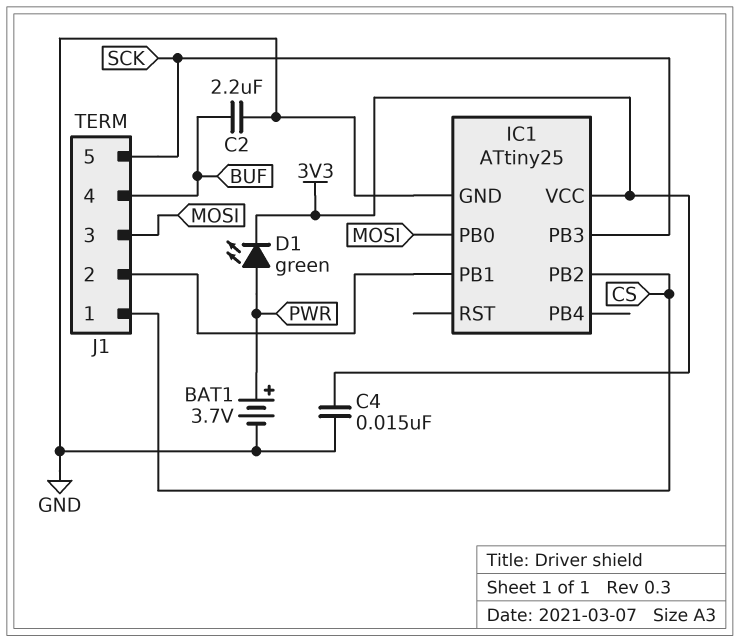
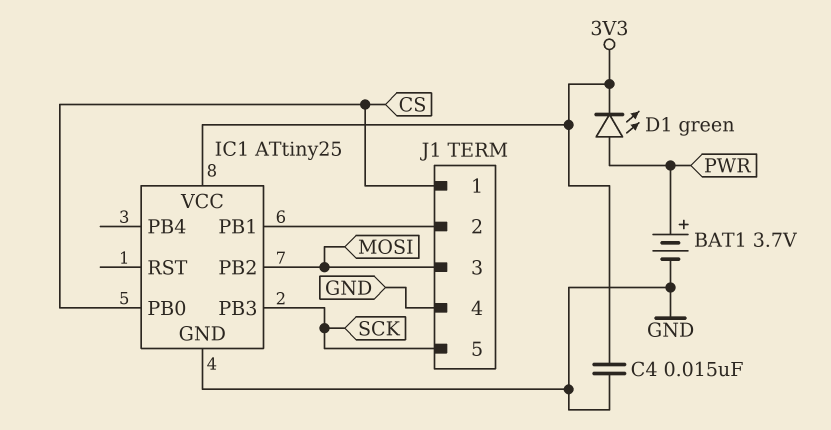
C2: 2.2uF (BUF, GND) -> none
IC1 pin PB0: MOSI -> CS
IC1 pin PB2: CS -> MOSI
J1 pin 4: BUF -> GND

